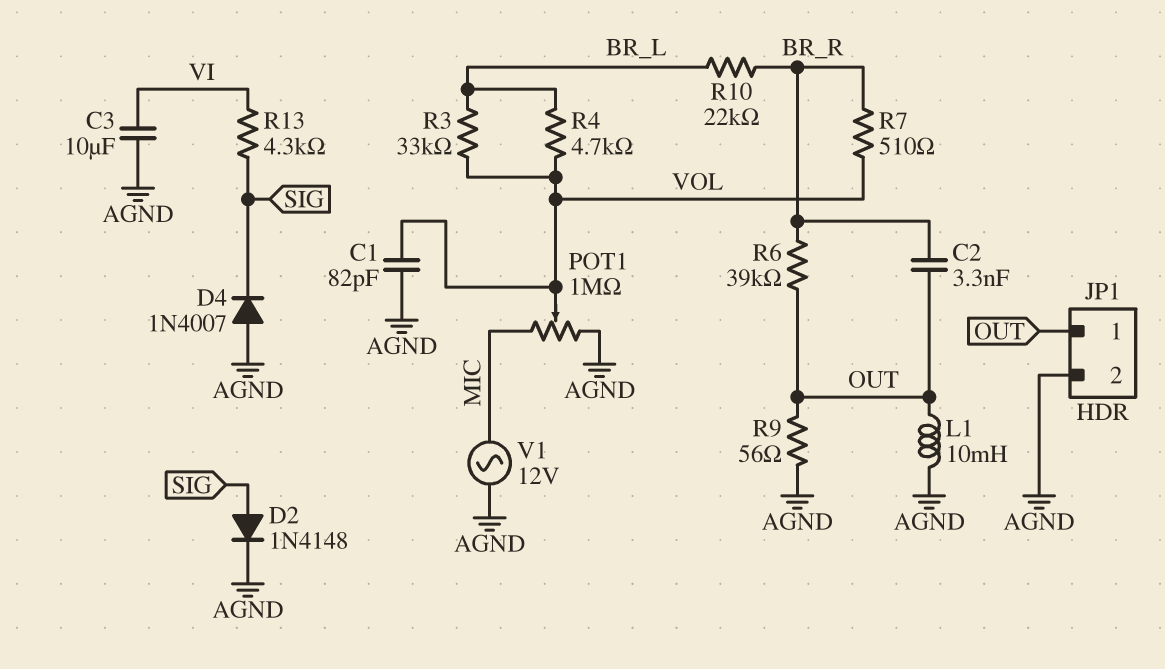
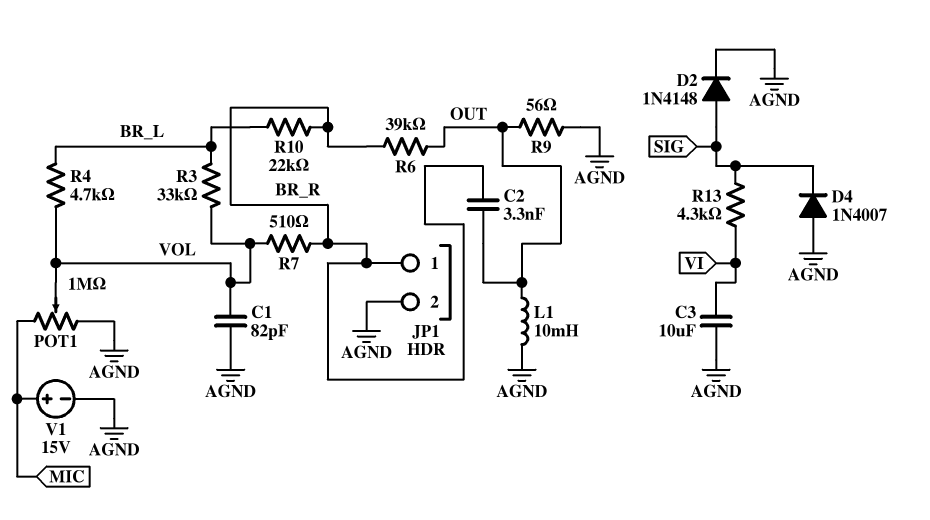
JP1 pin 1: OUT -> BR_R
V1: AC 12V (AGND, MIC) -> 15V (plus MIC, minus AGND)

